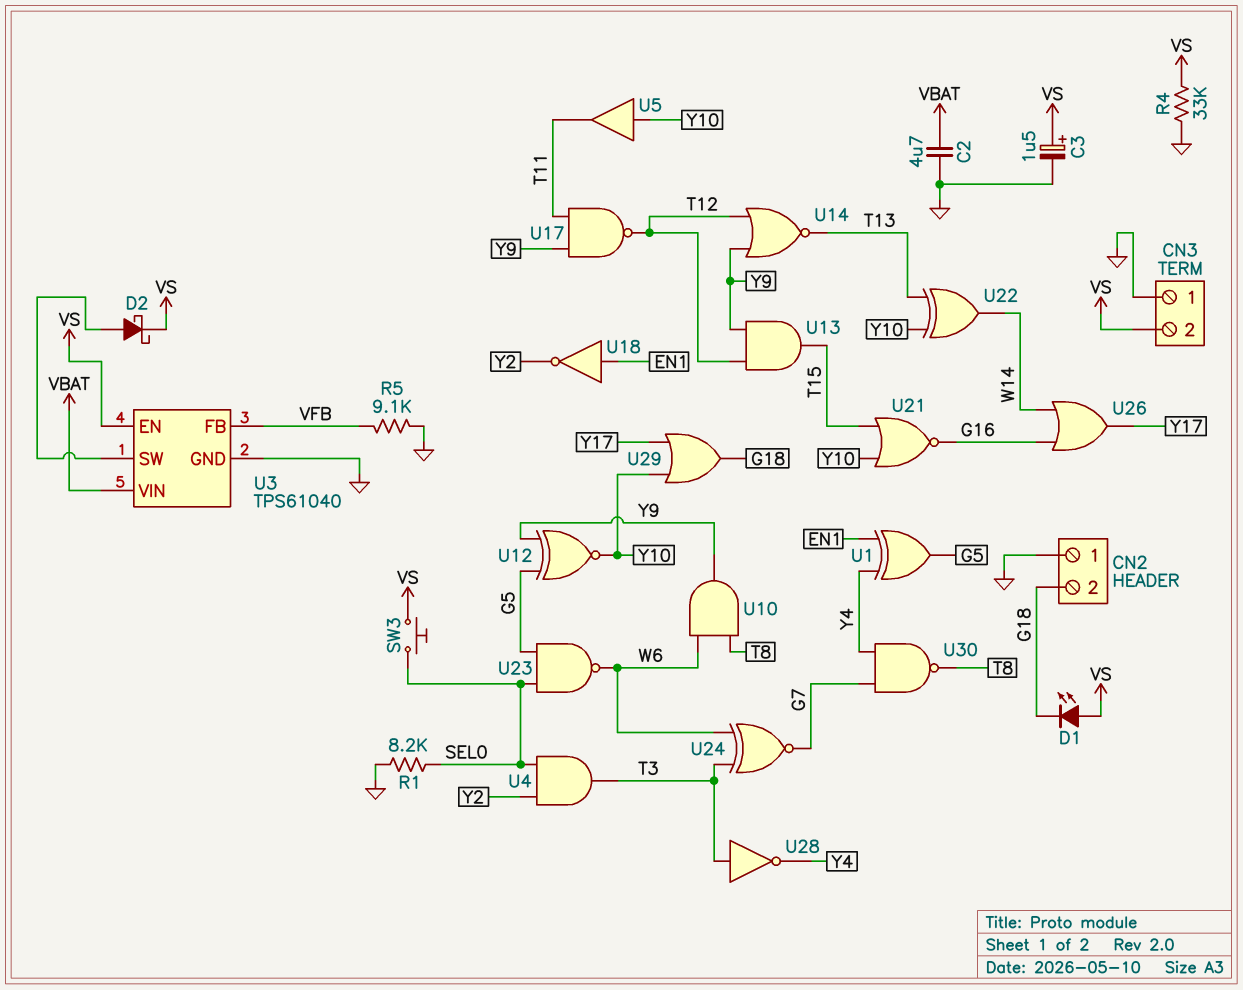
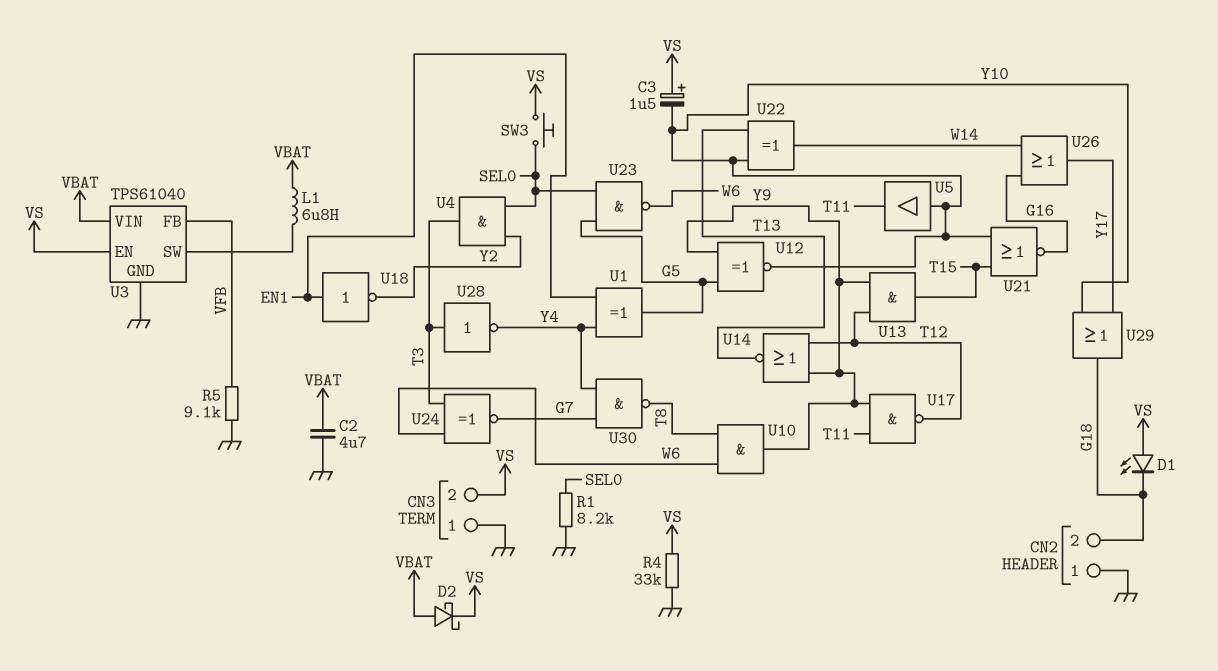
C3: 1.5uF (plus VS, minus GND) -> 1.5uF (plus VS, minus Y10)
D2: schottky (A U3/SW, K VS) -> schottky (A VBAT, K VS)
L1: none -> 6.8uH (U3/SW, VBAT)

